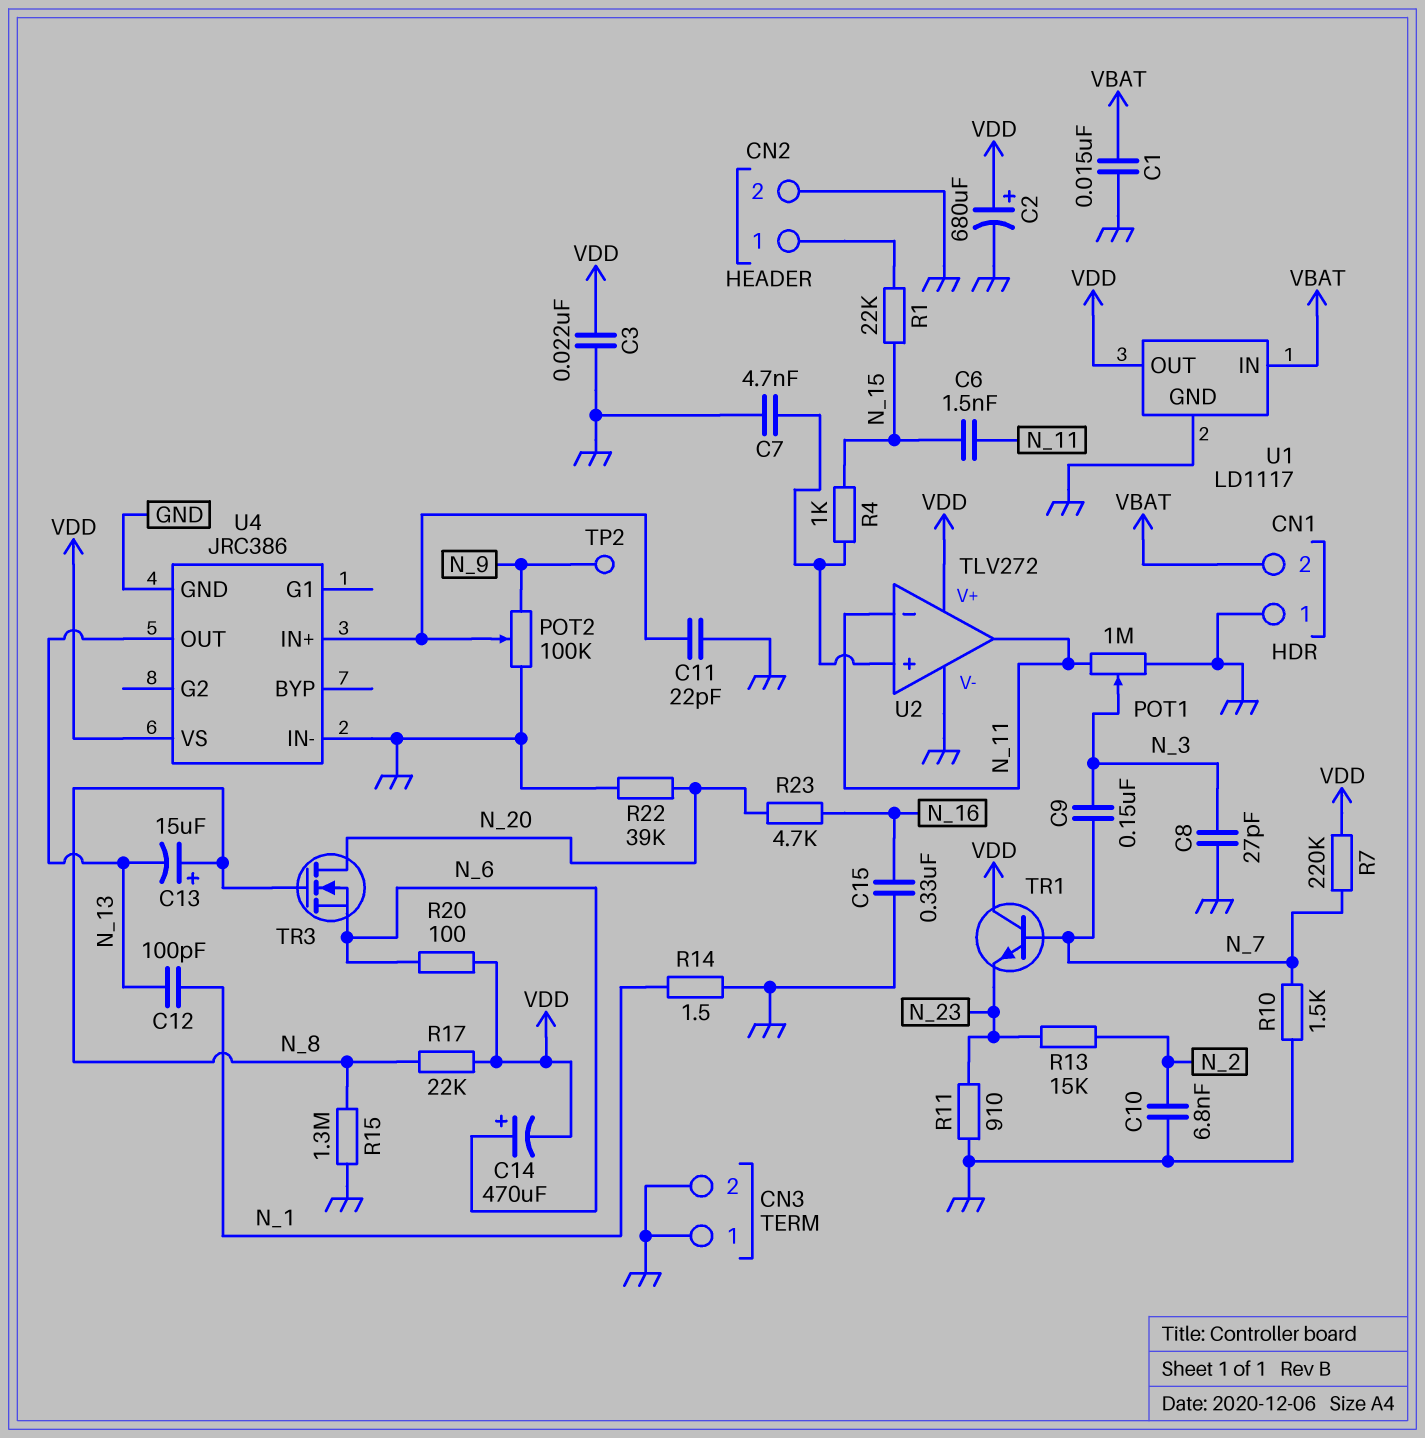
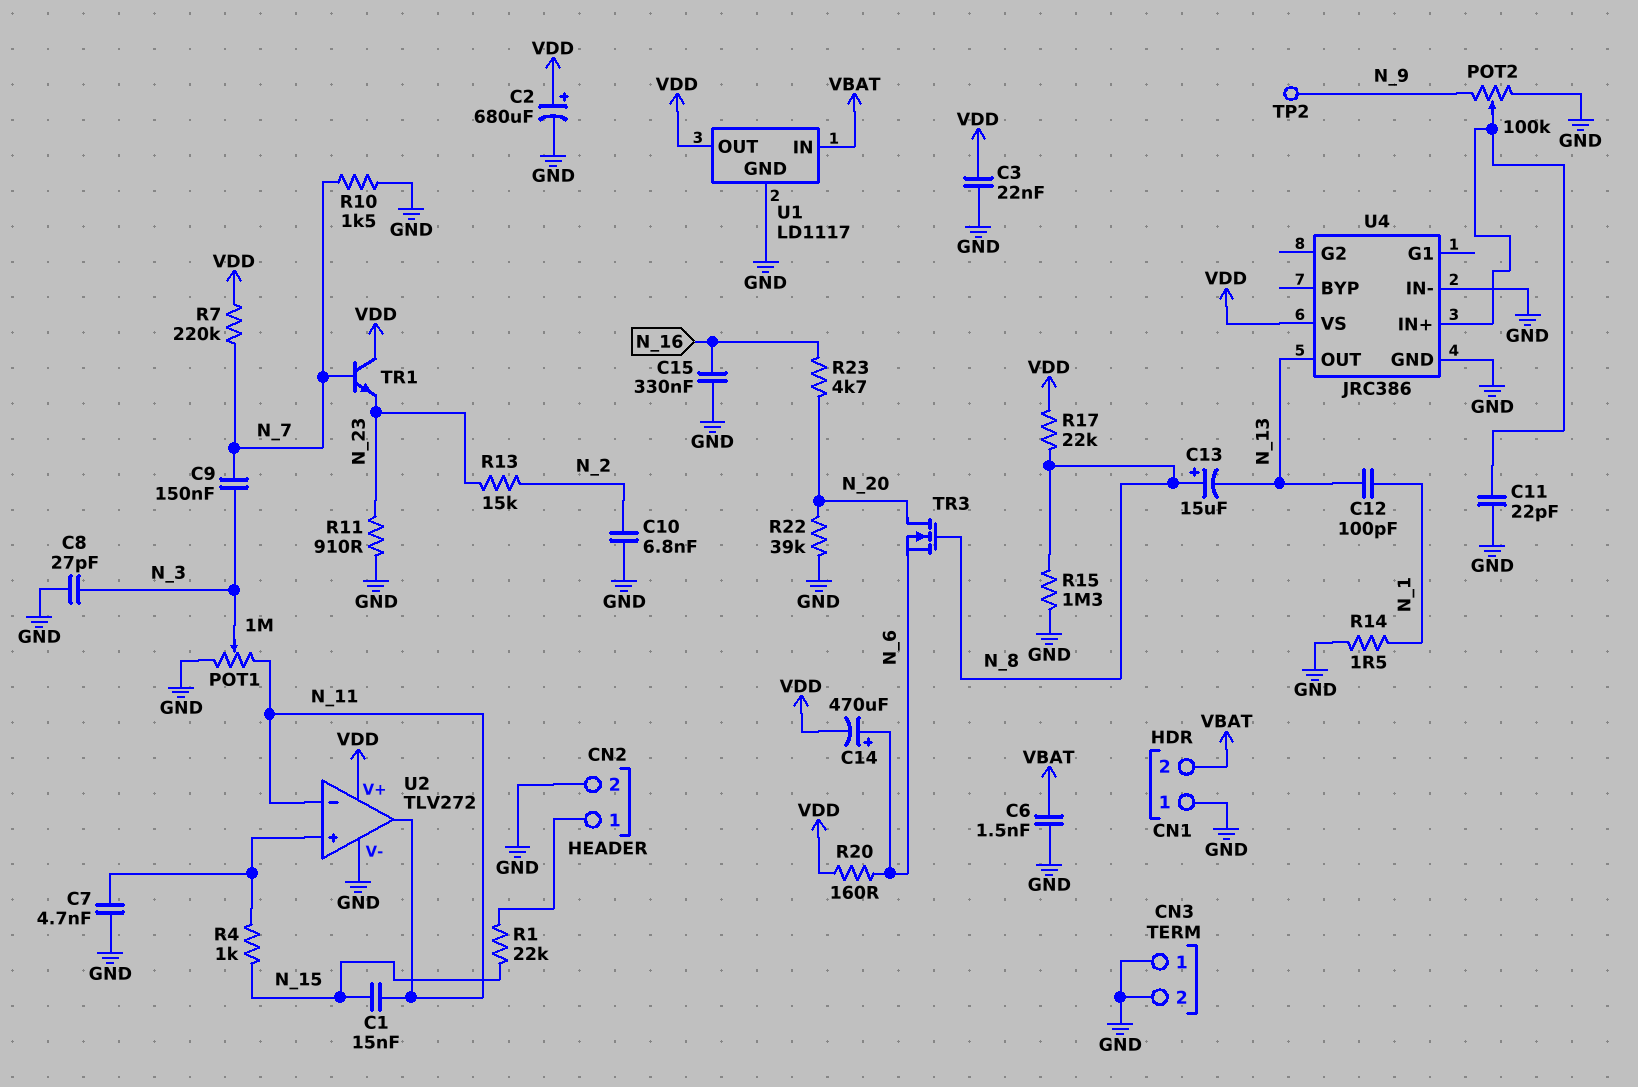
C1: 15nF (GND, VBAT) -> 15nF (N_11, N_15)
C6: 1.5nF (N_11, N_15) -> 1.5nF (GND, VBAT)
R20: 100 (N_6, VDD) -> 160 (N_6, VDD)

